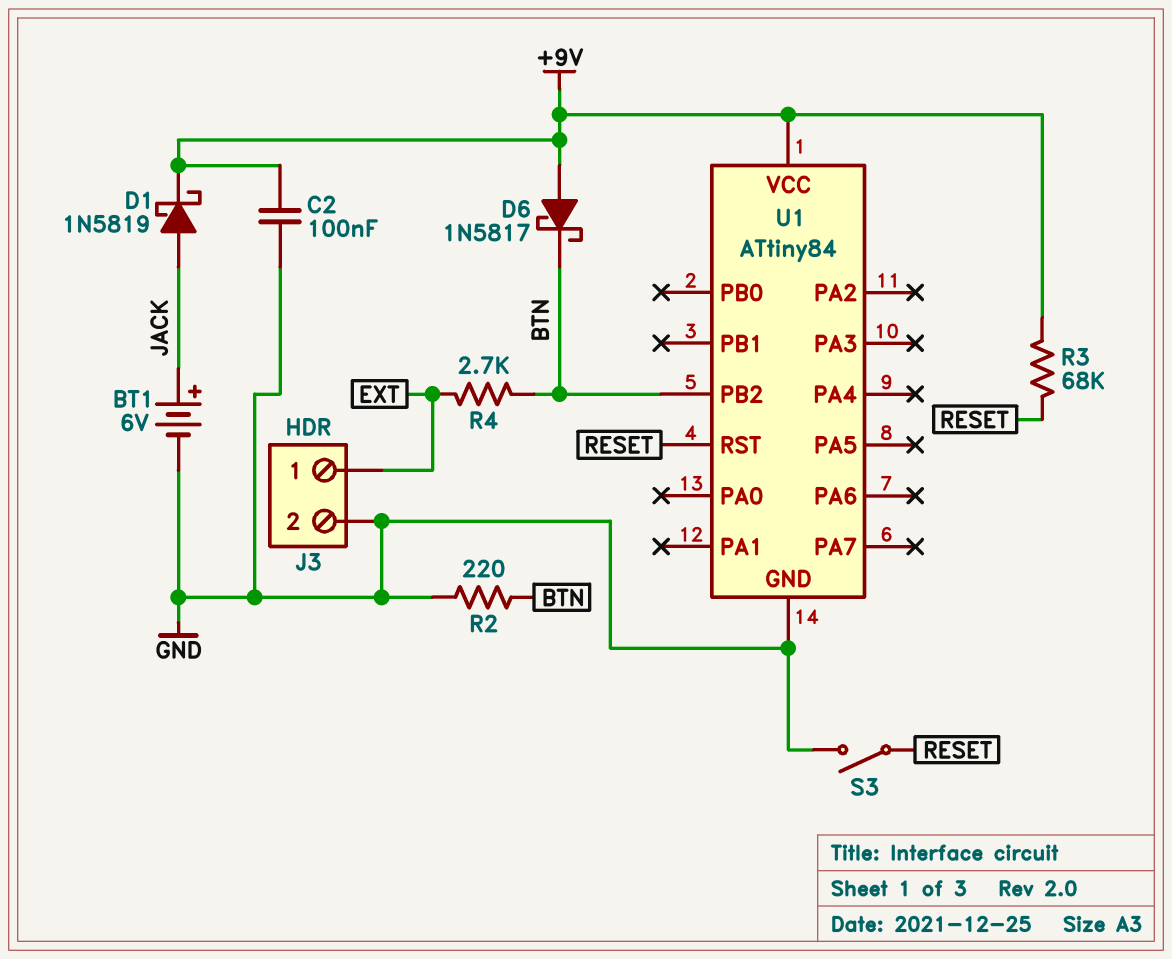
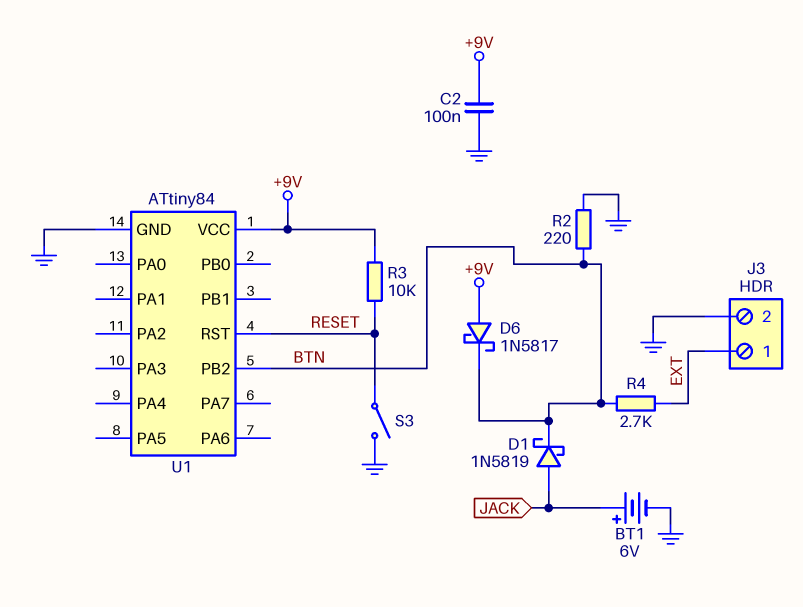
D1: schottky 1N5819 (A JACK, K +9V) -> schottky 1N5819 (A JACK, K BTN)
R3: 68k (+9V, RESET) -> 10k (+9V, RESET)

